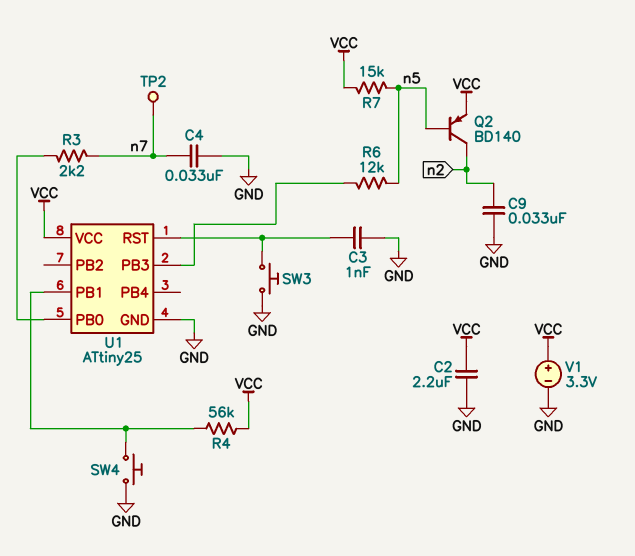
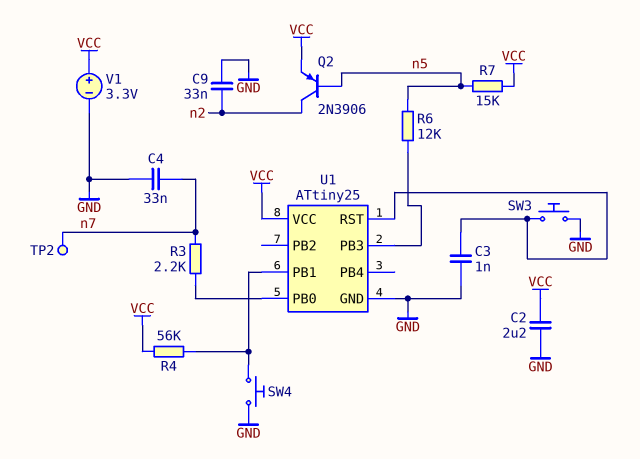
Q2: PNP BD140 (B n5, C n2, E VCC) -> PNP 2N3906 (B n5, C n2, E VCC)

